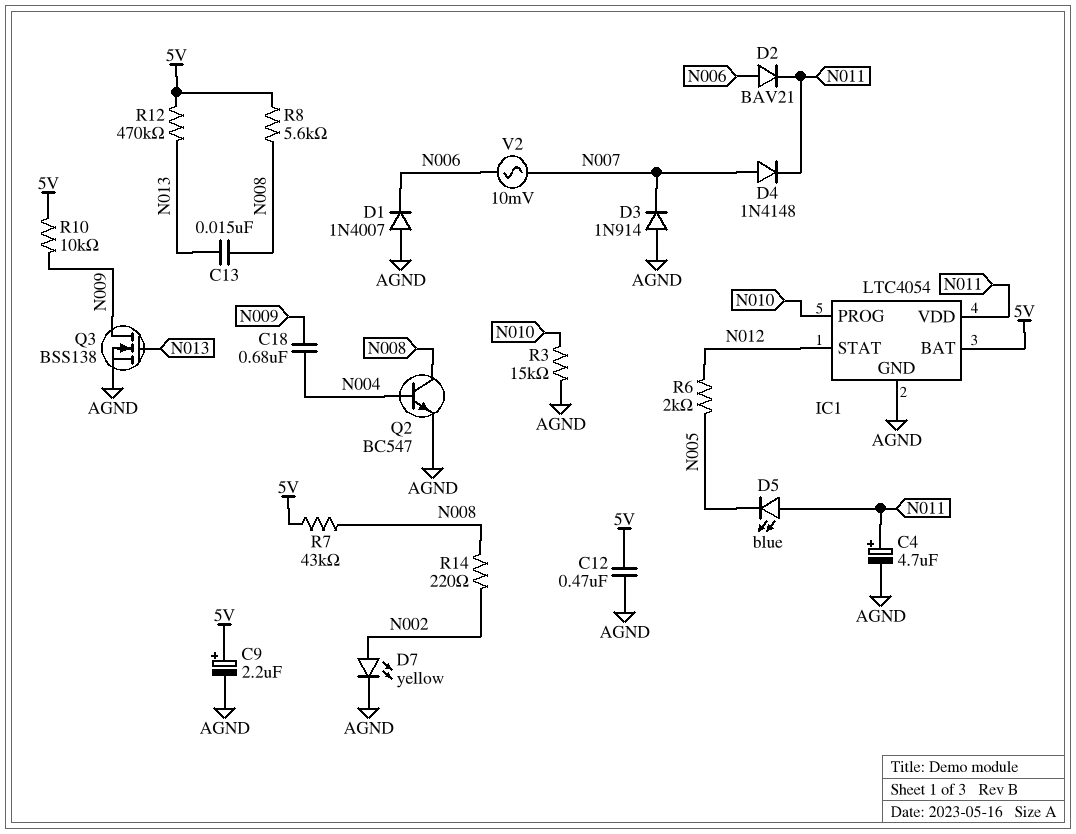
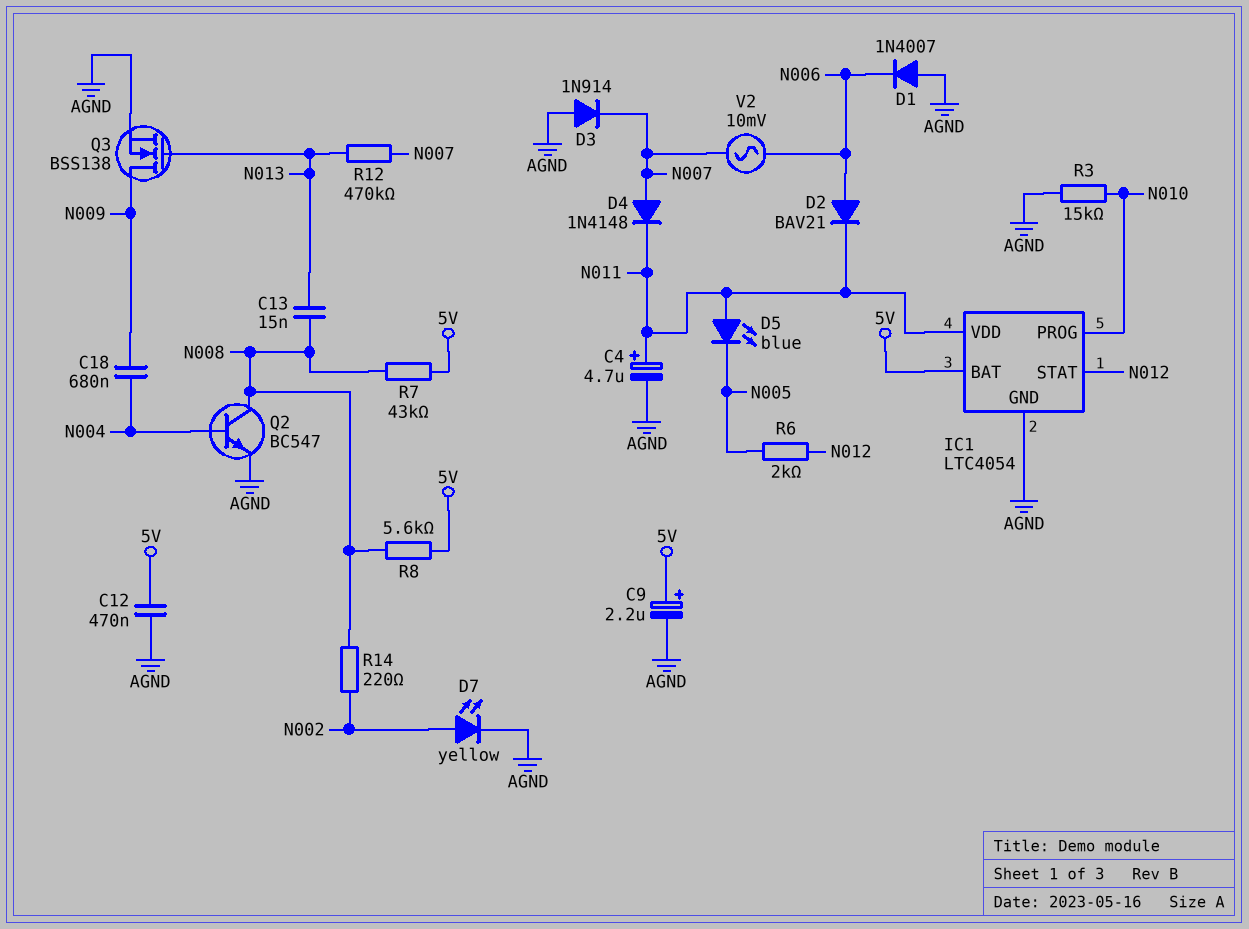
R10: 10k (5V, N009) -> none
R12: 470k (5V, N013) -> 470k (N007, N013)

